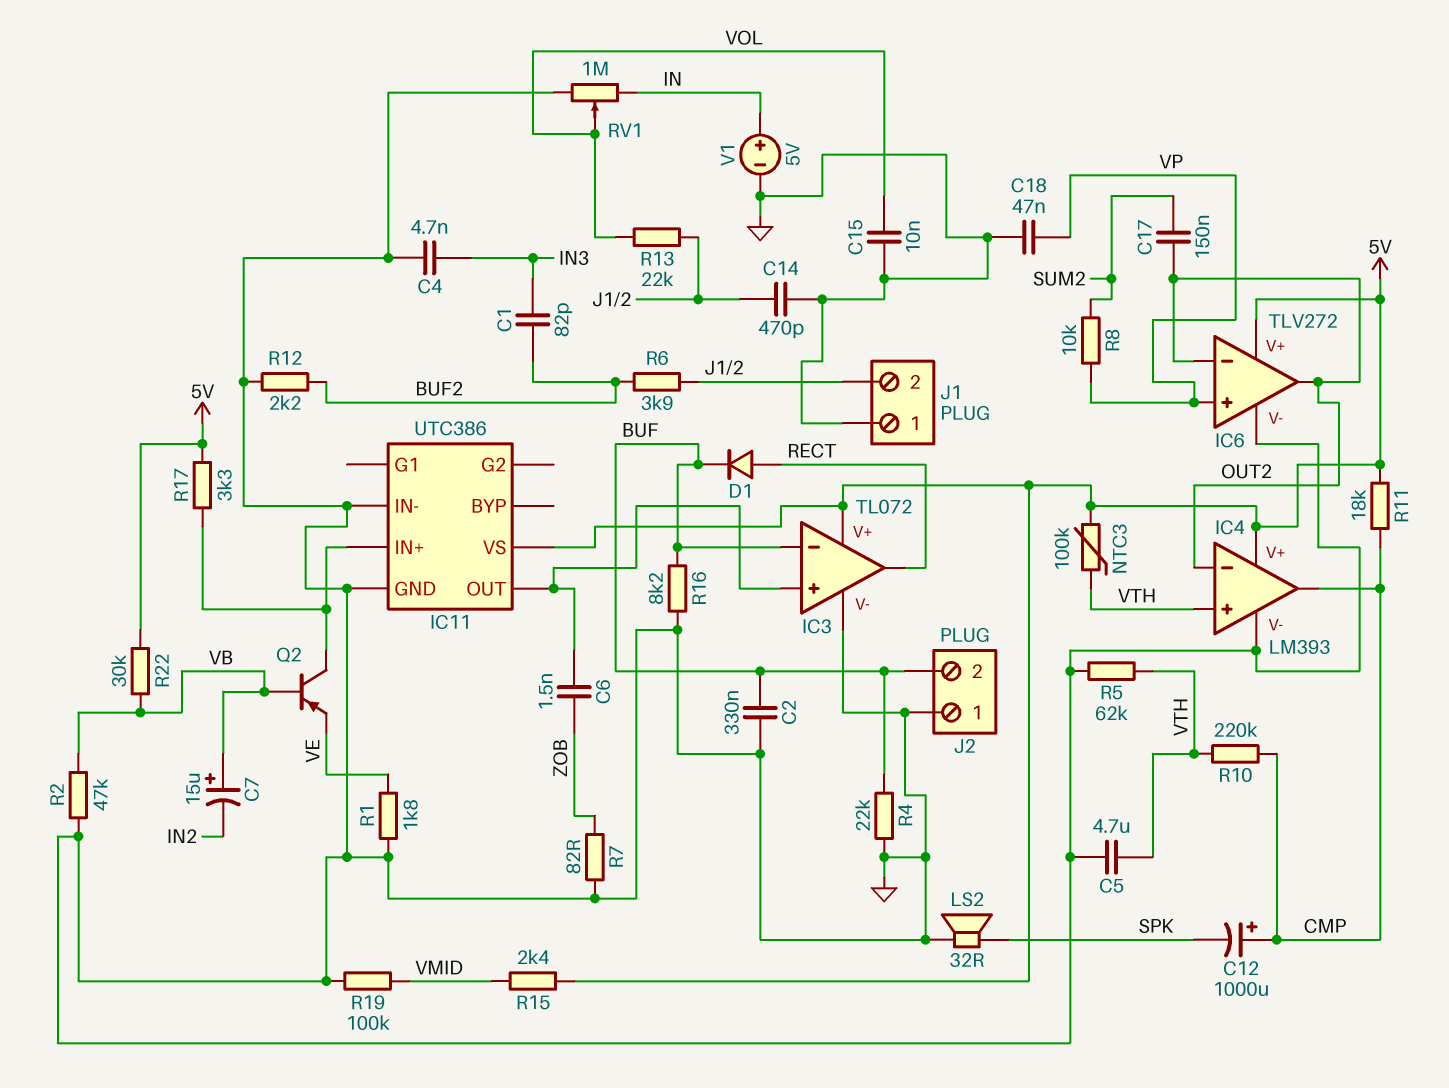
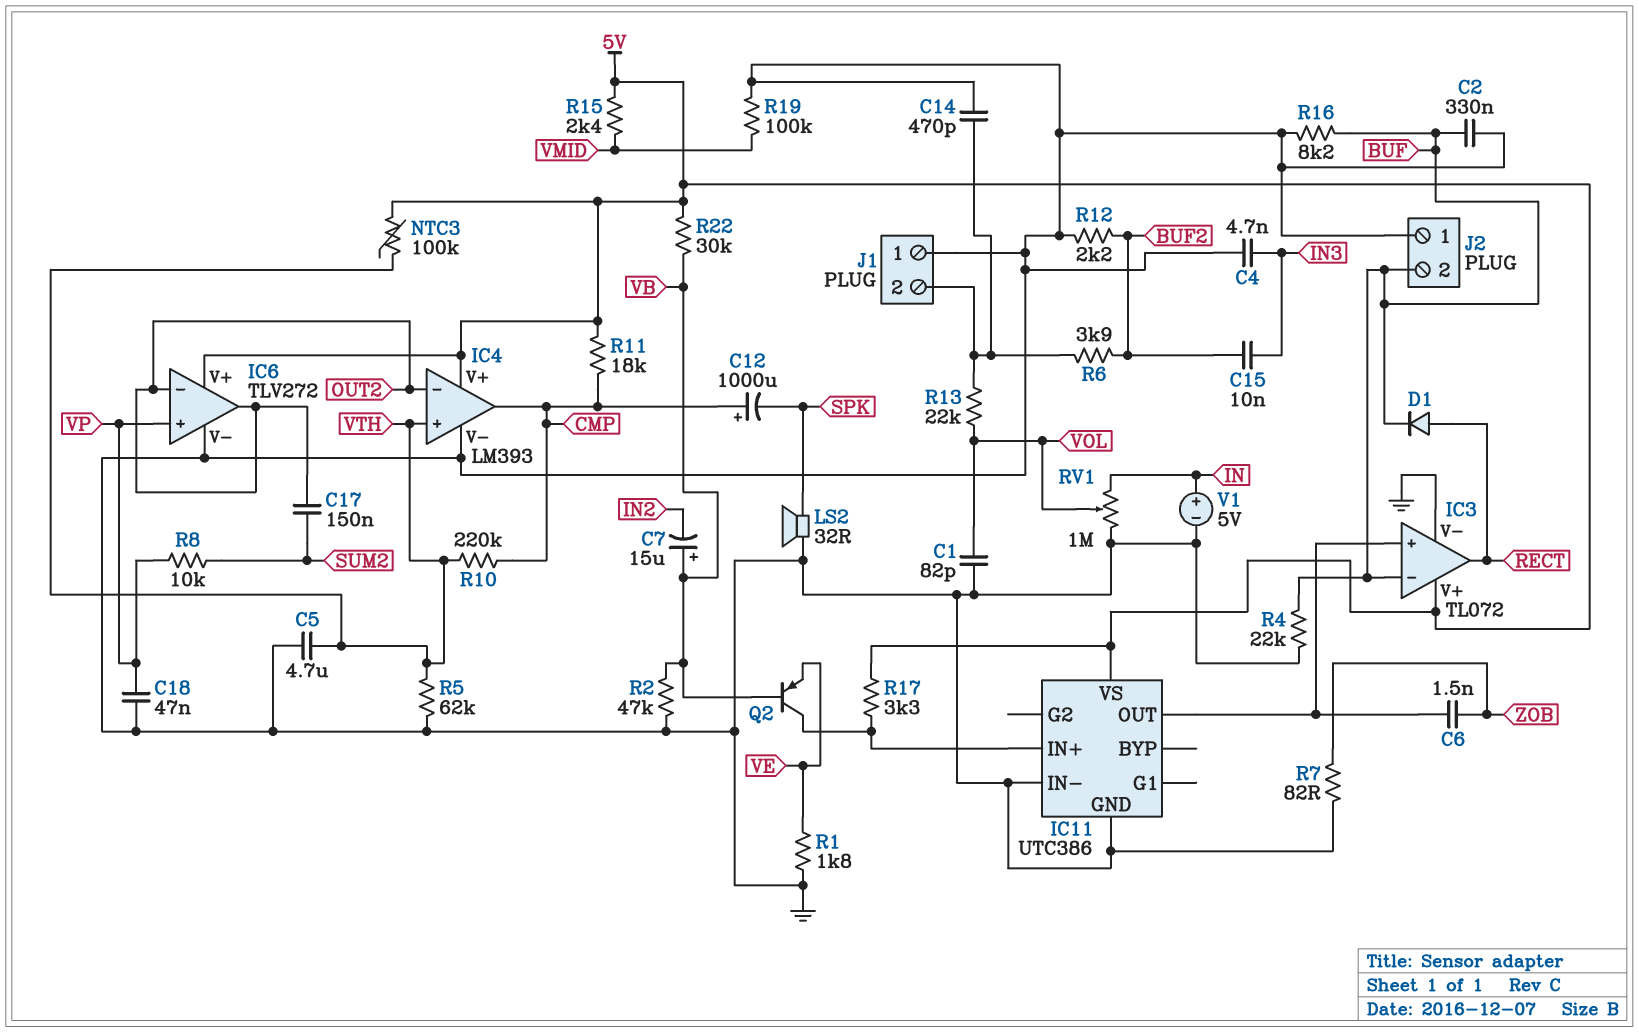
C1: 82pF (BUF2, IN3) -> 82pF (GND, VOL)
C15: 10nF (GND, VOL) -> 10nF (BUF2, IN3)

